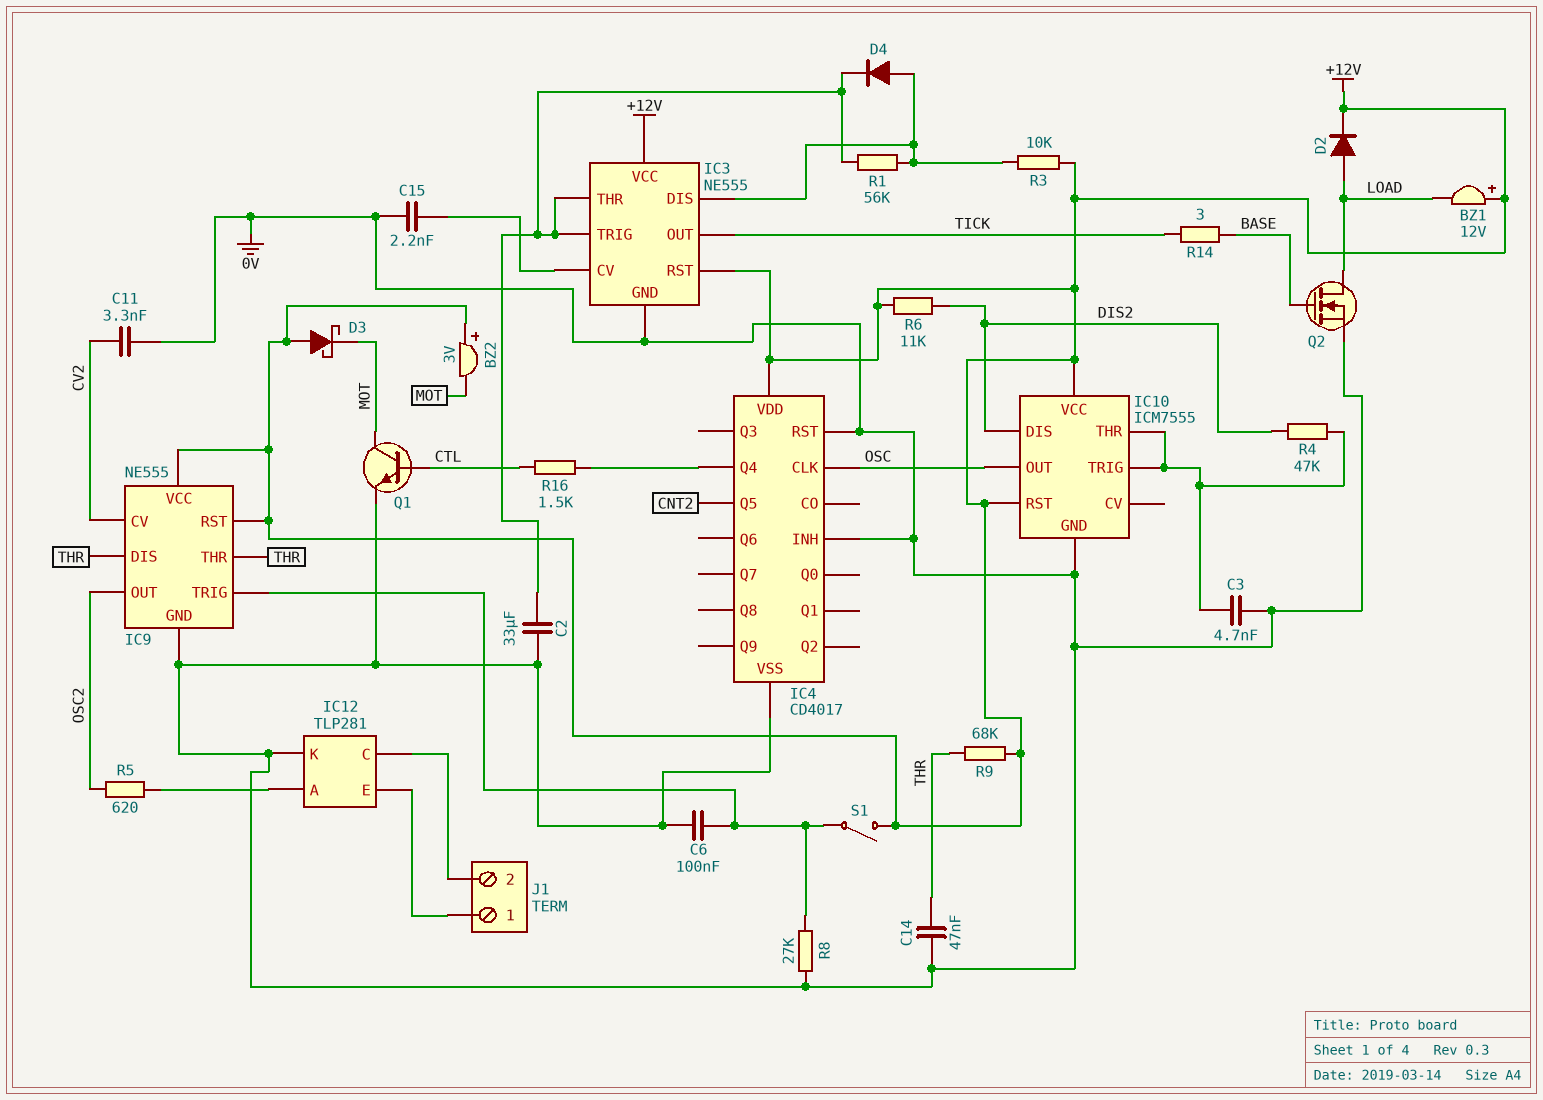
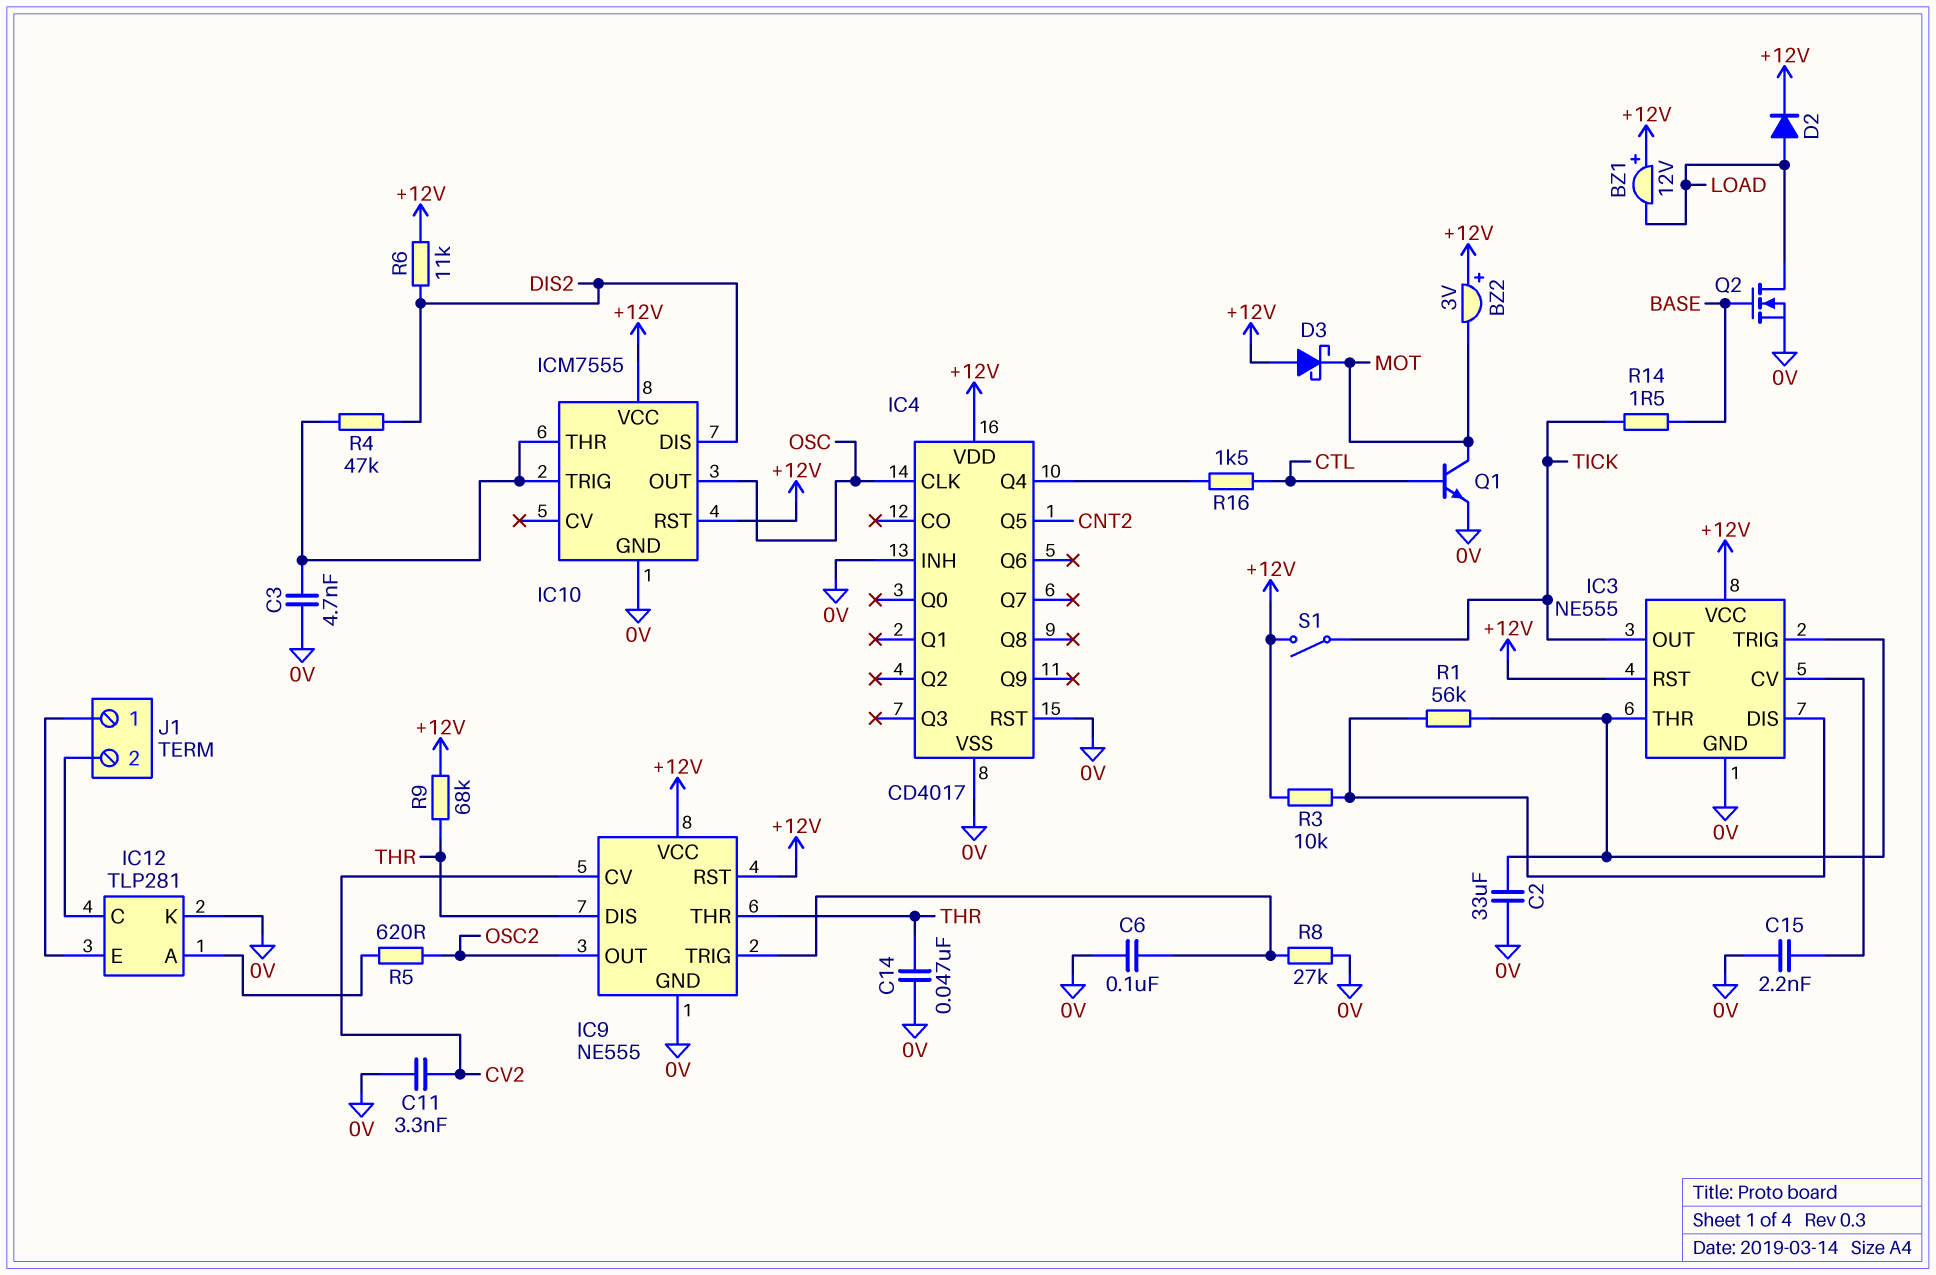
D4: diode (A IC3/DIS, K IC3/THR) -> none
R14: 3 (BASE, TICK) -> 1.5 (BASE, TICK)
S1: switch (+12V, IC9/TRIG) -> switch (+12V, TICK)

